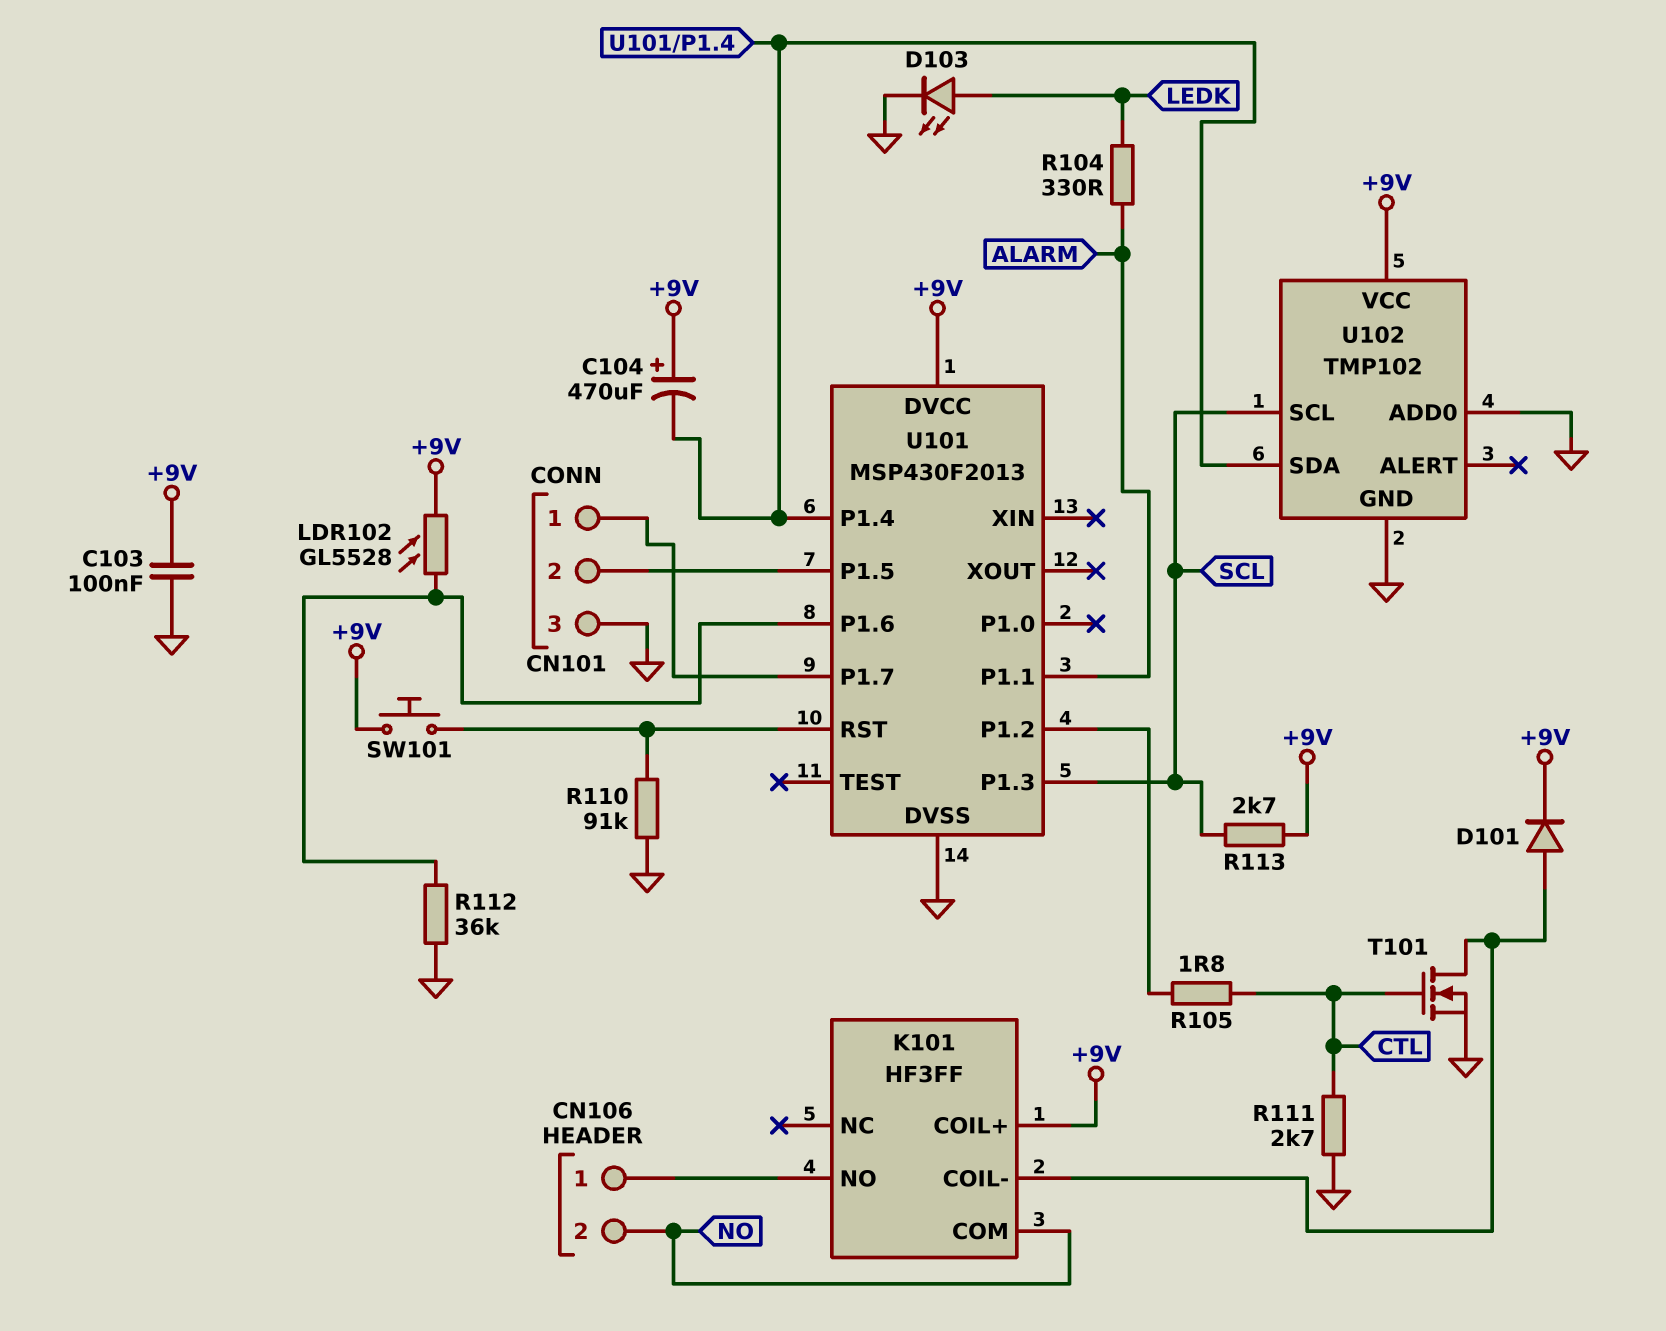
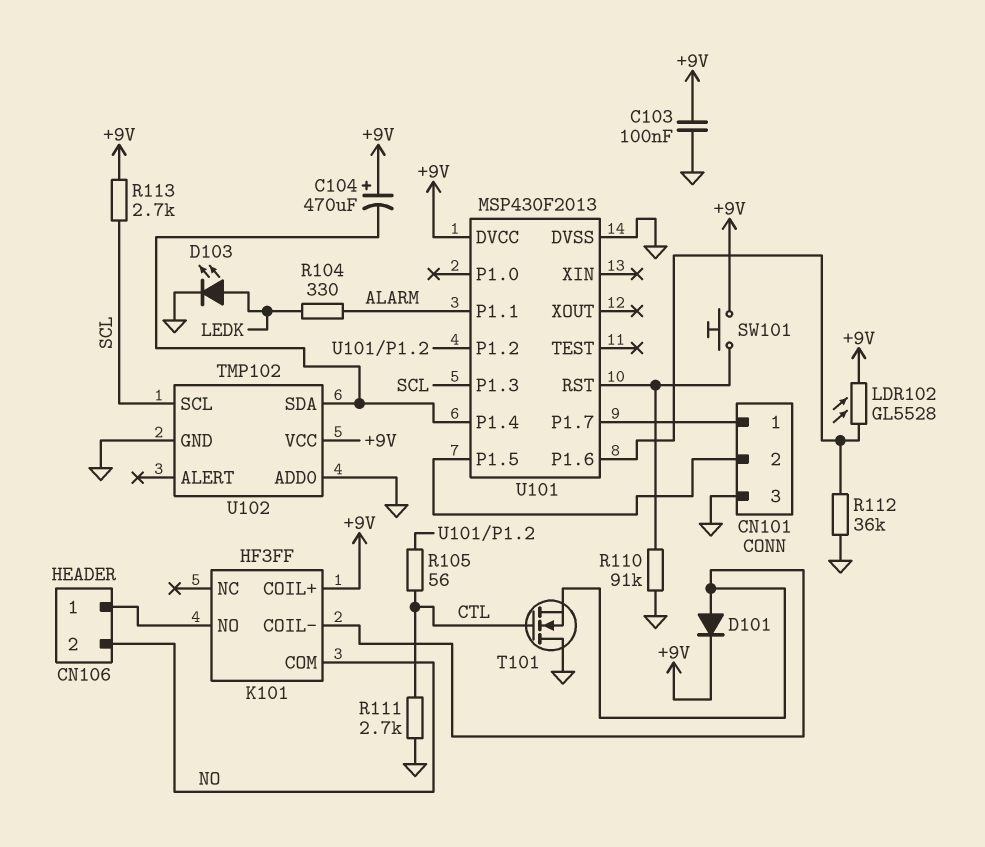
R105: 1.8 (CTL, U101/P1.2) -> 56 (CTL, U101/P1.2)
T101: NMOS (G CTL, D K101/COIL-, S GND) -> NMOS (G CTL, D GND, S K101/COIL-)

